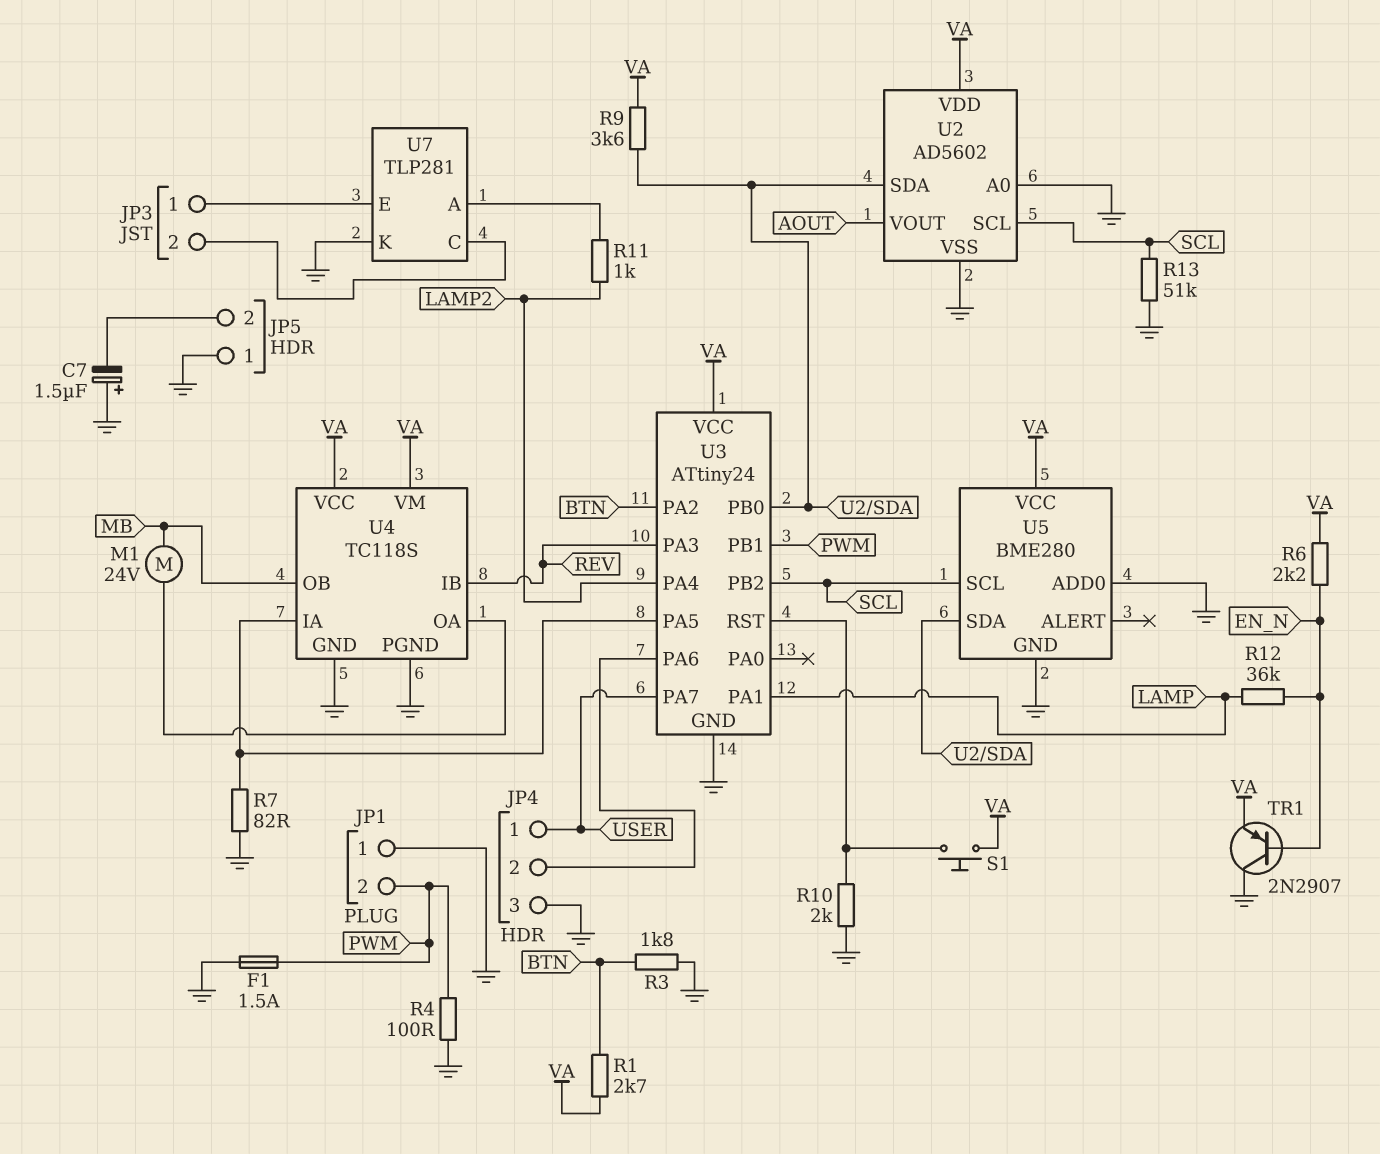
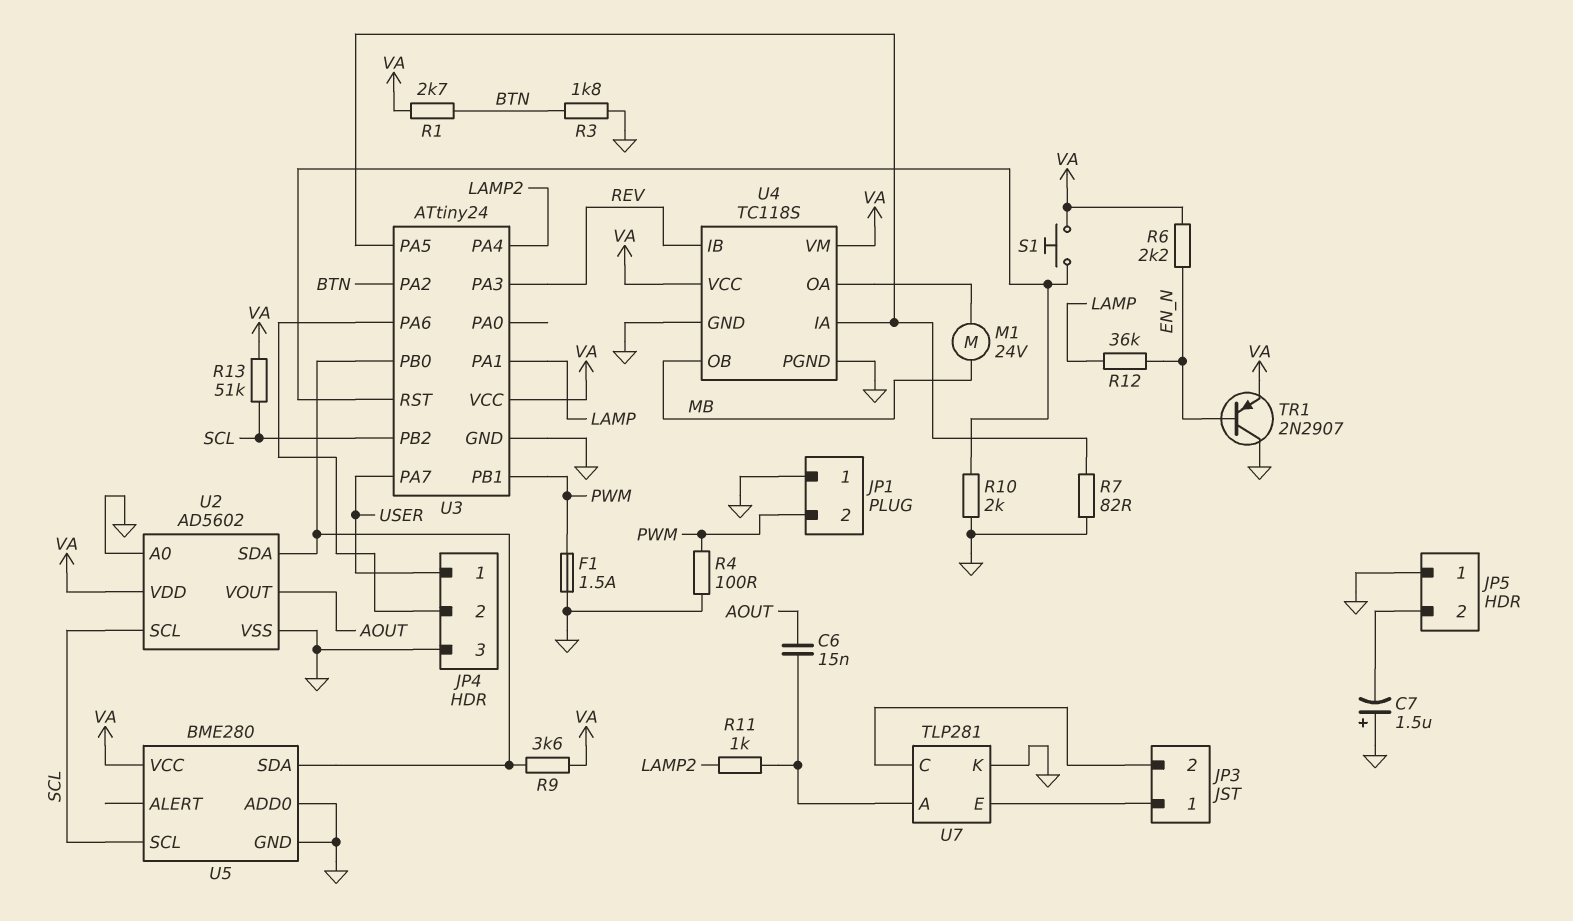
C6: none -> 15nF (AOUT, U7/A)
R13: 51k (GND, SCL) -> 51k (SCL, VA)

